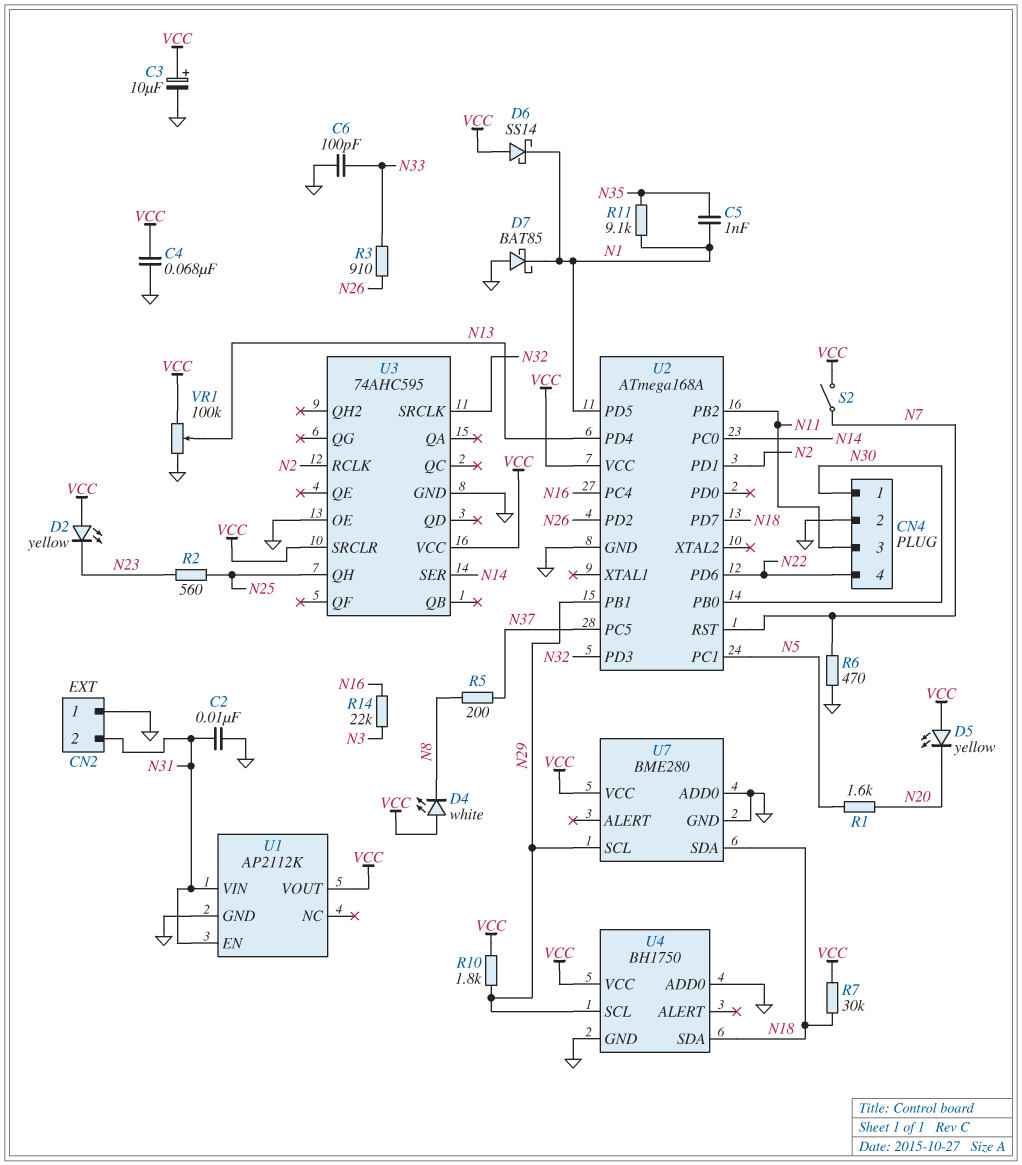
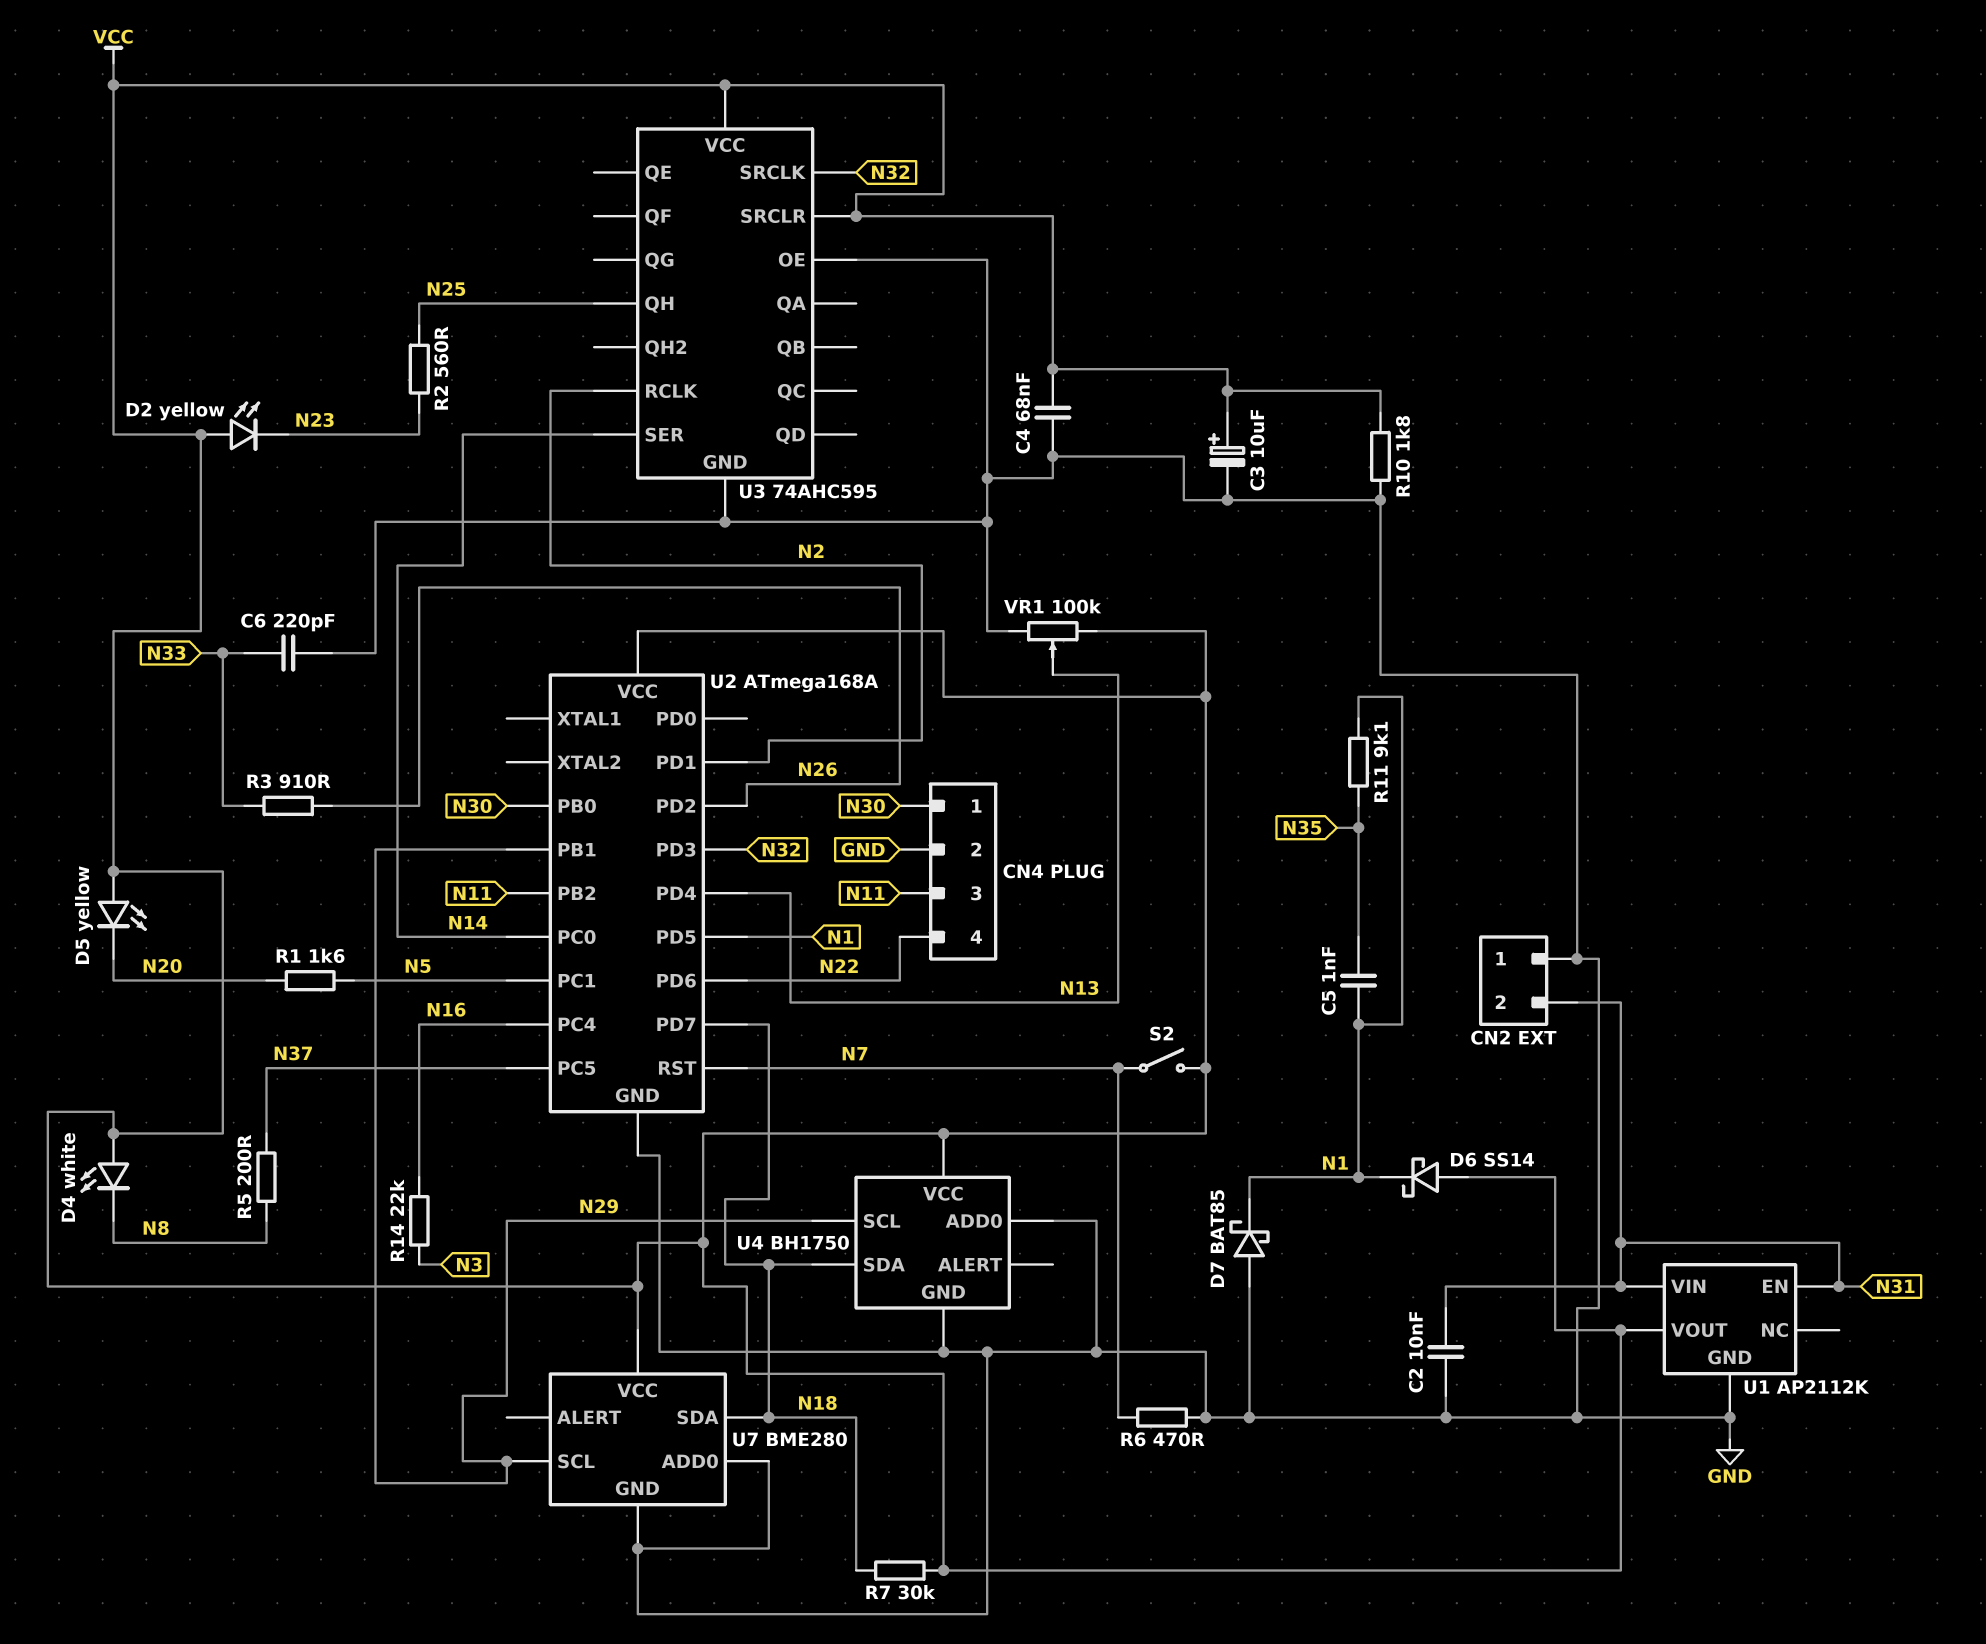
C6: 100pF (GND, N33) -> 220pF (GND, N33)
R10: 1.8k (N29, VCC) -> 1.8k (GND, VCC)

